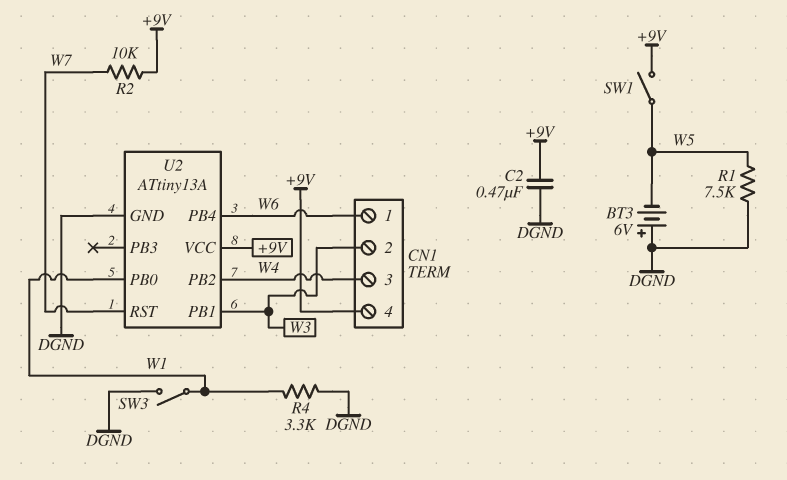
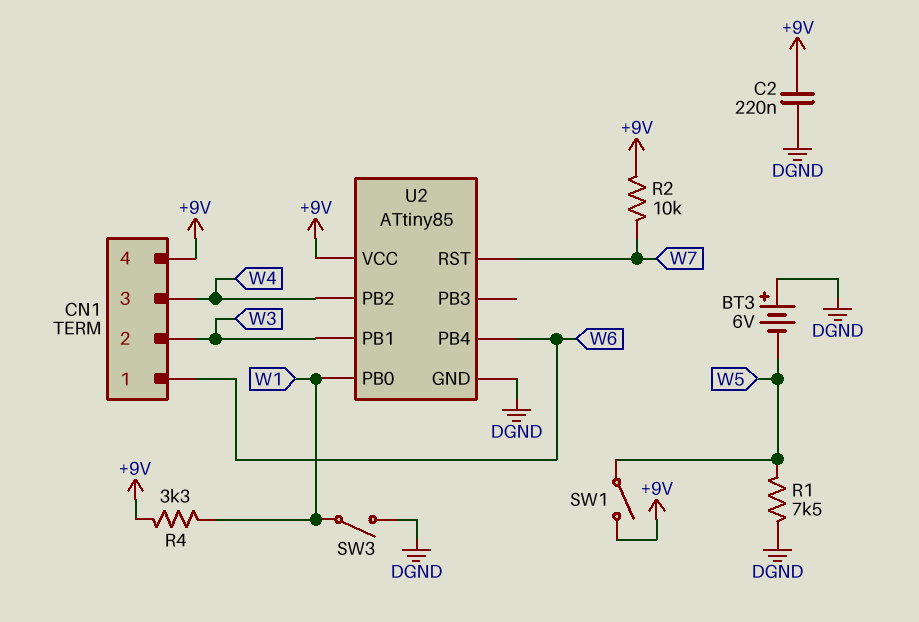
C2: 470nF (+9V, DGND) -> 220nF (+9V, DGND)
R4: 3.3k (DGND, W1) -> 3.3k (+9V, W1)
U2: ATtiny13A -> ATtiny85

